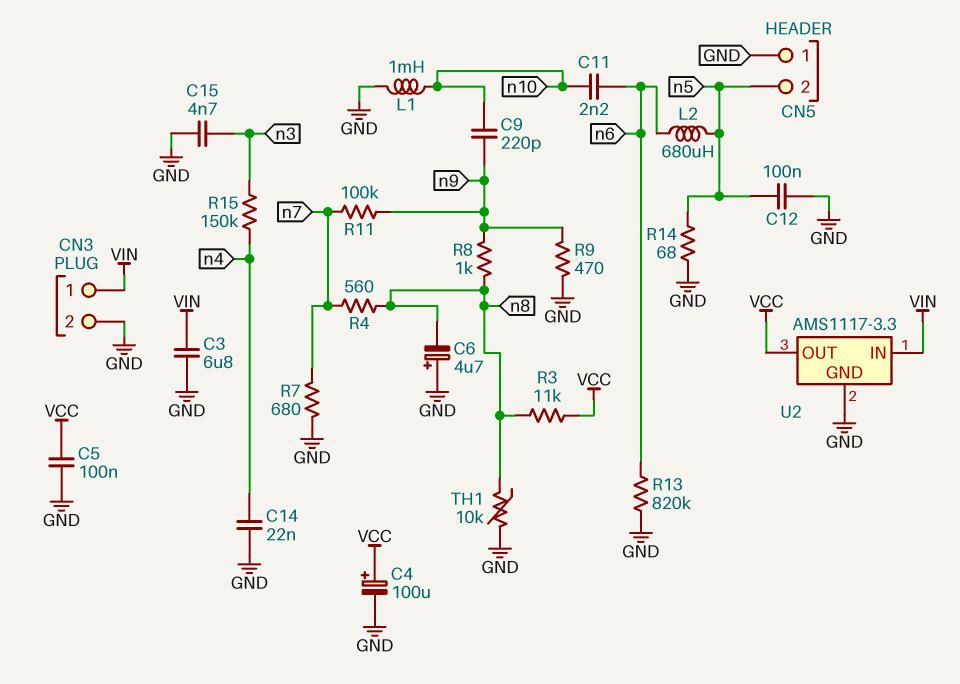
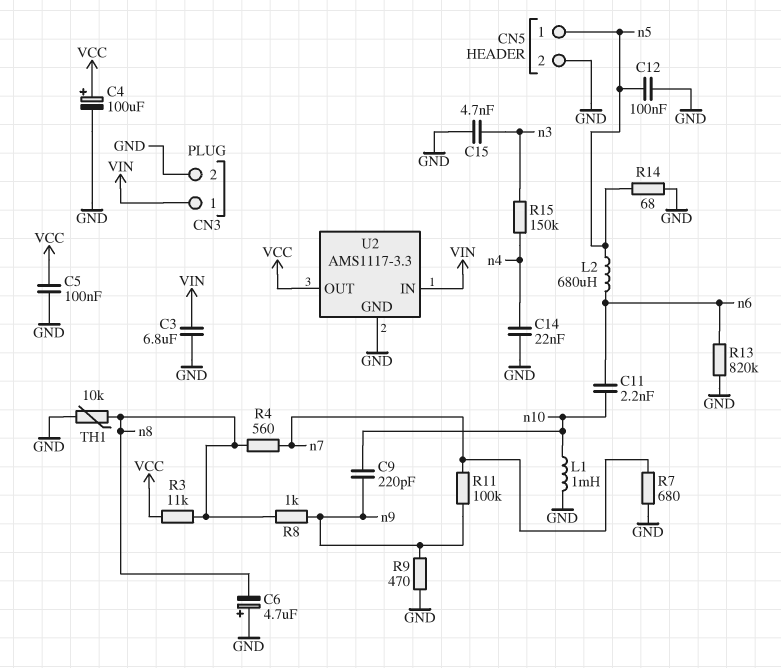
CN5 pin 1: GND -> n5
CN5 pin 2: n5 -> GND

